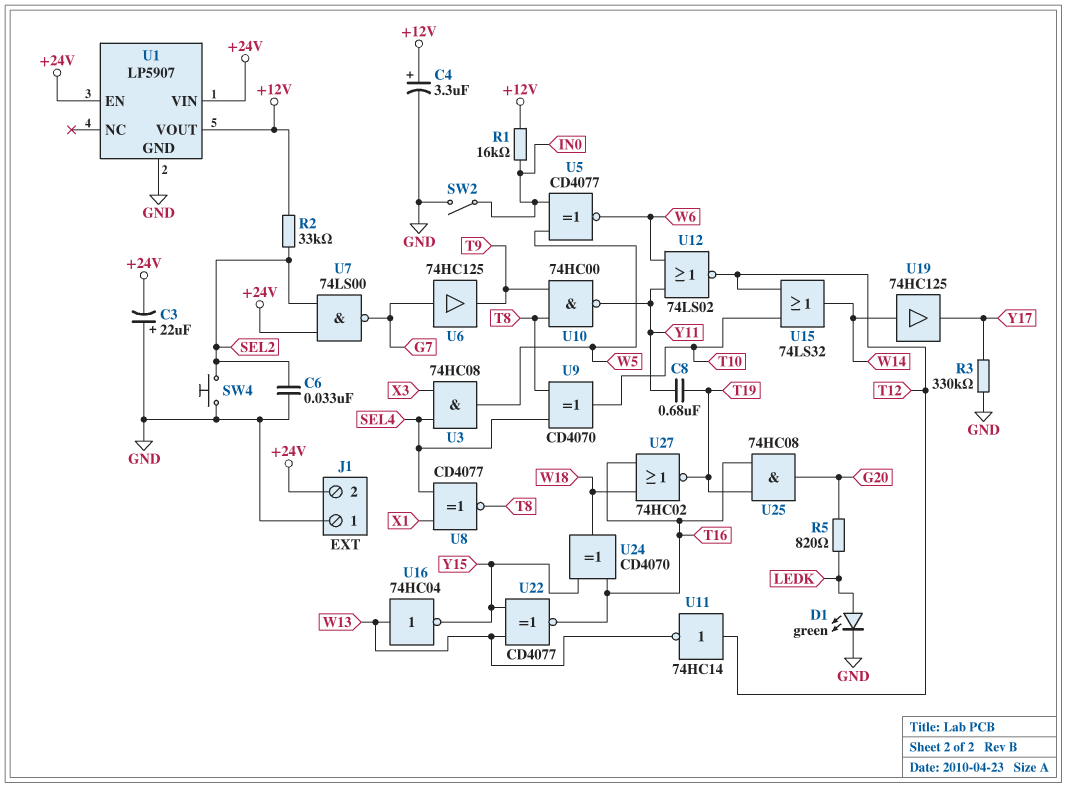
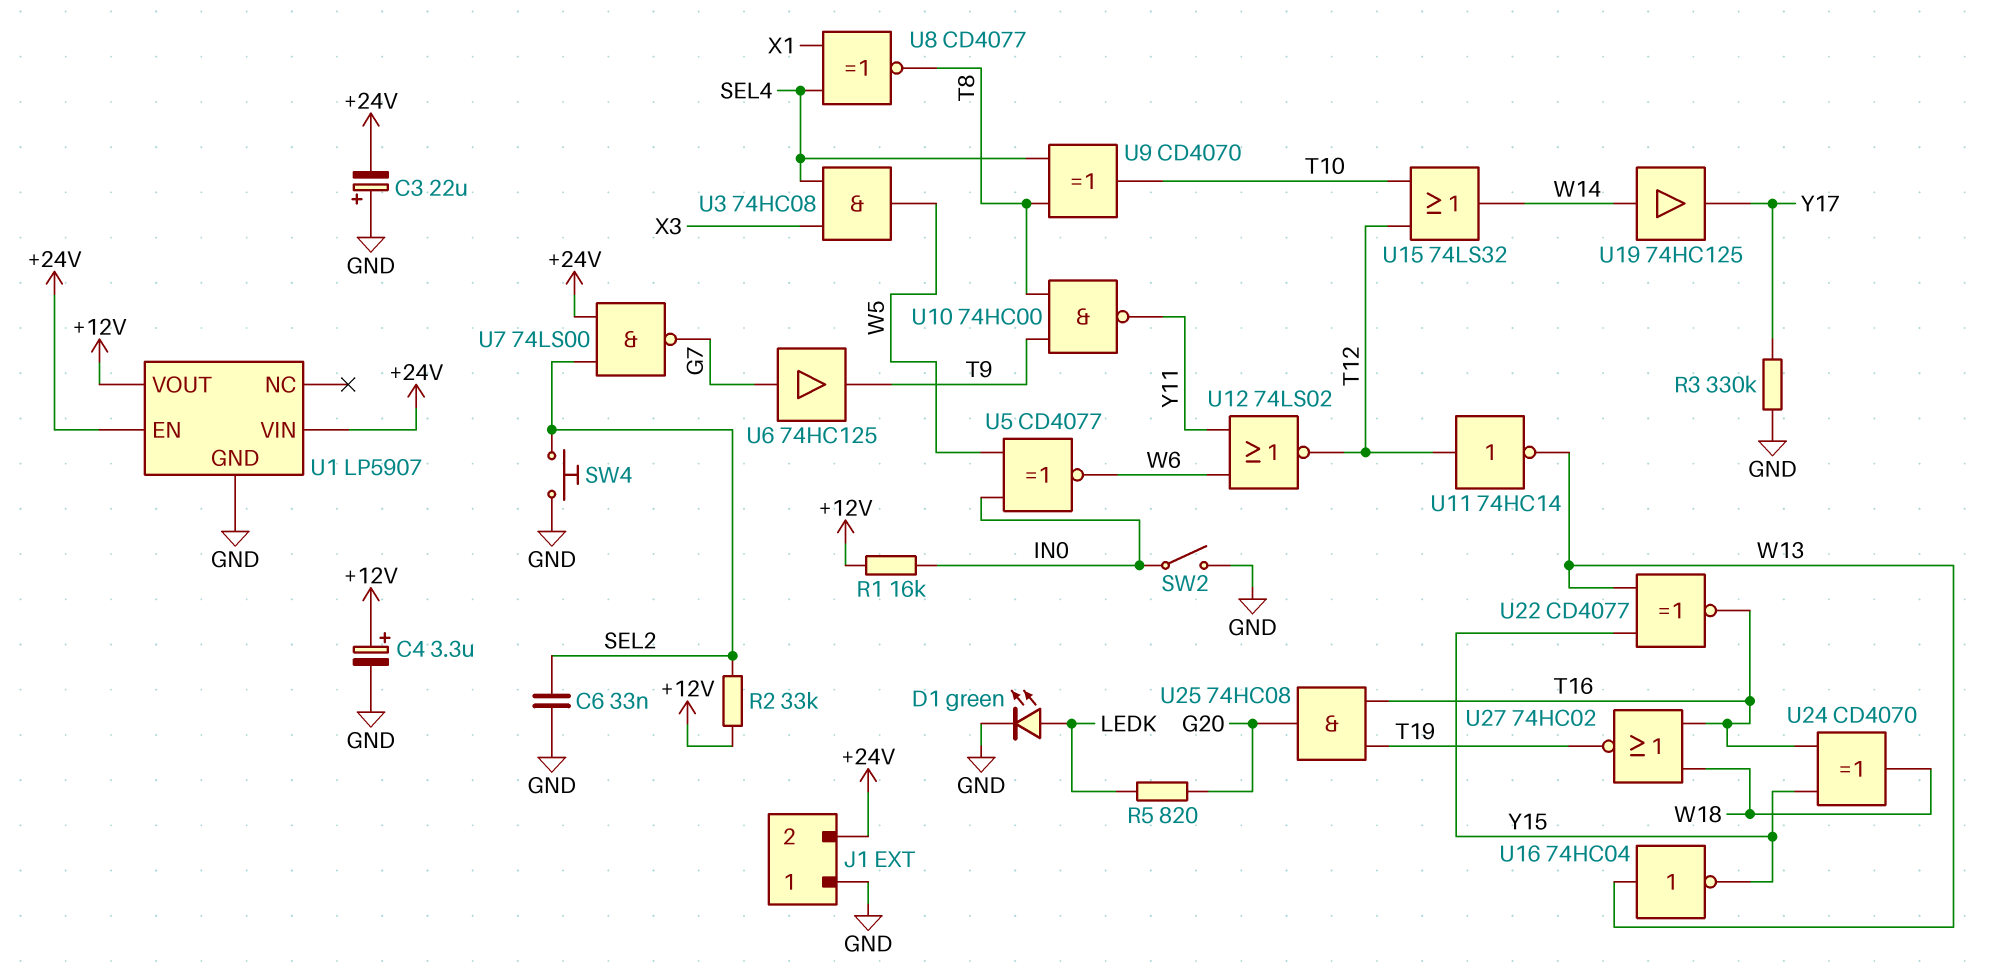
C8: 680nF (T19, Y11) -> none

